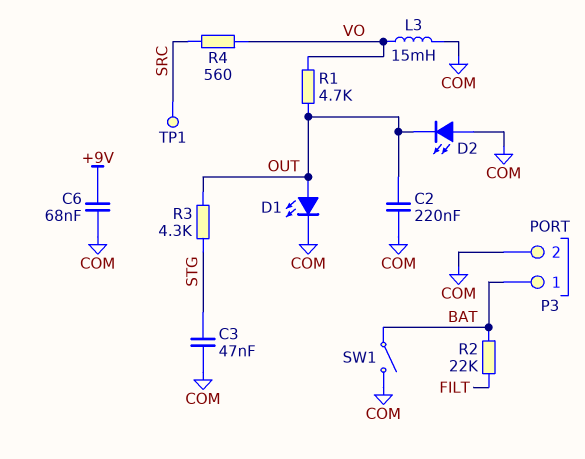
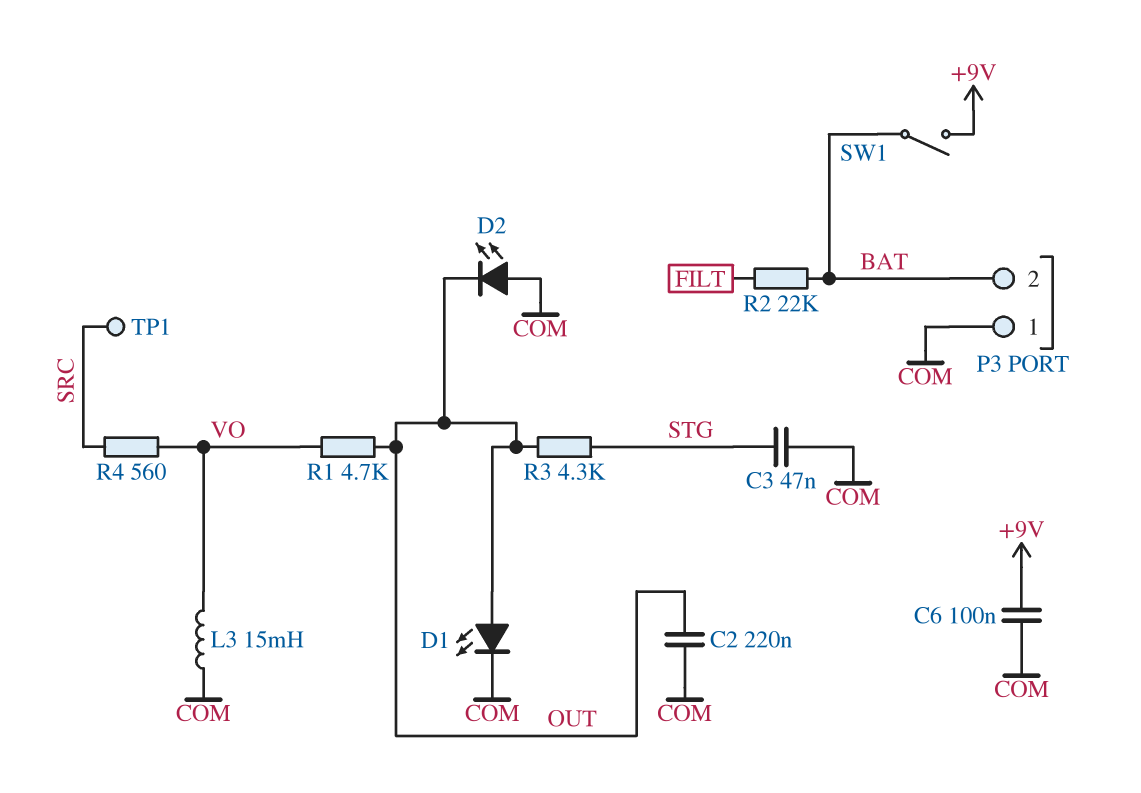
C6: 68nF (+9V, COM) -> 100nF (+9V, COM)
P3 pin 1: BAT -> COM
P3 pin 2: COM -> BAT
SW1: switch (BAT, COM) -> switch (+9V, BAT)

